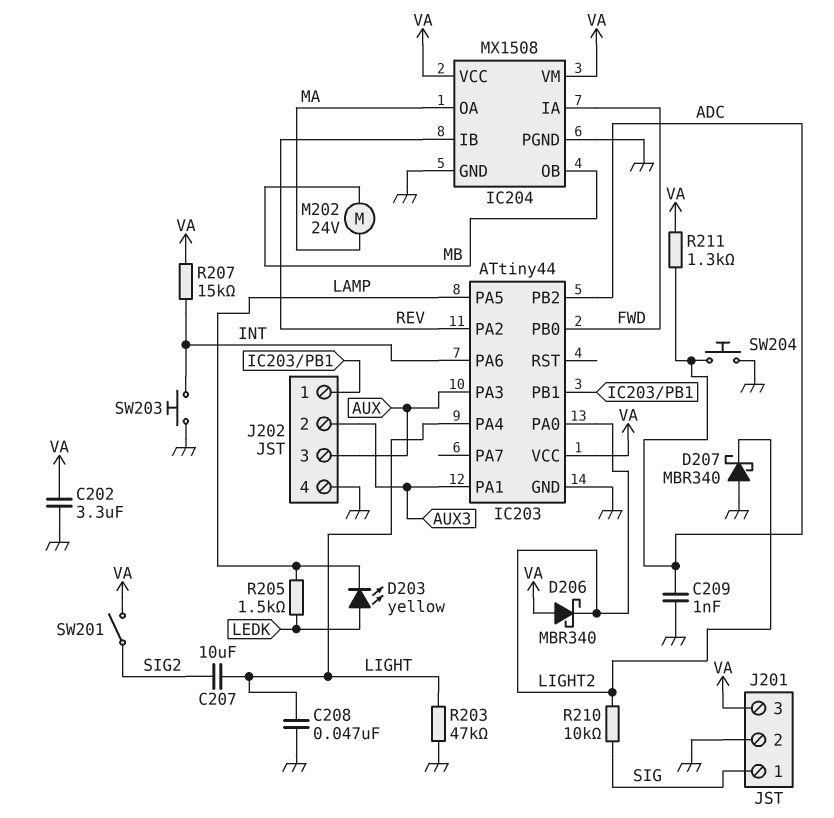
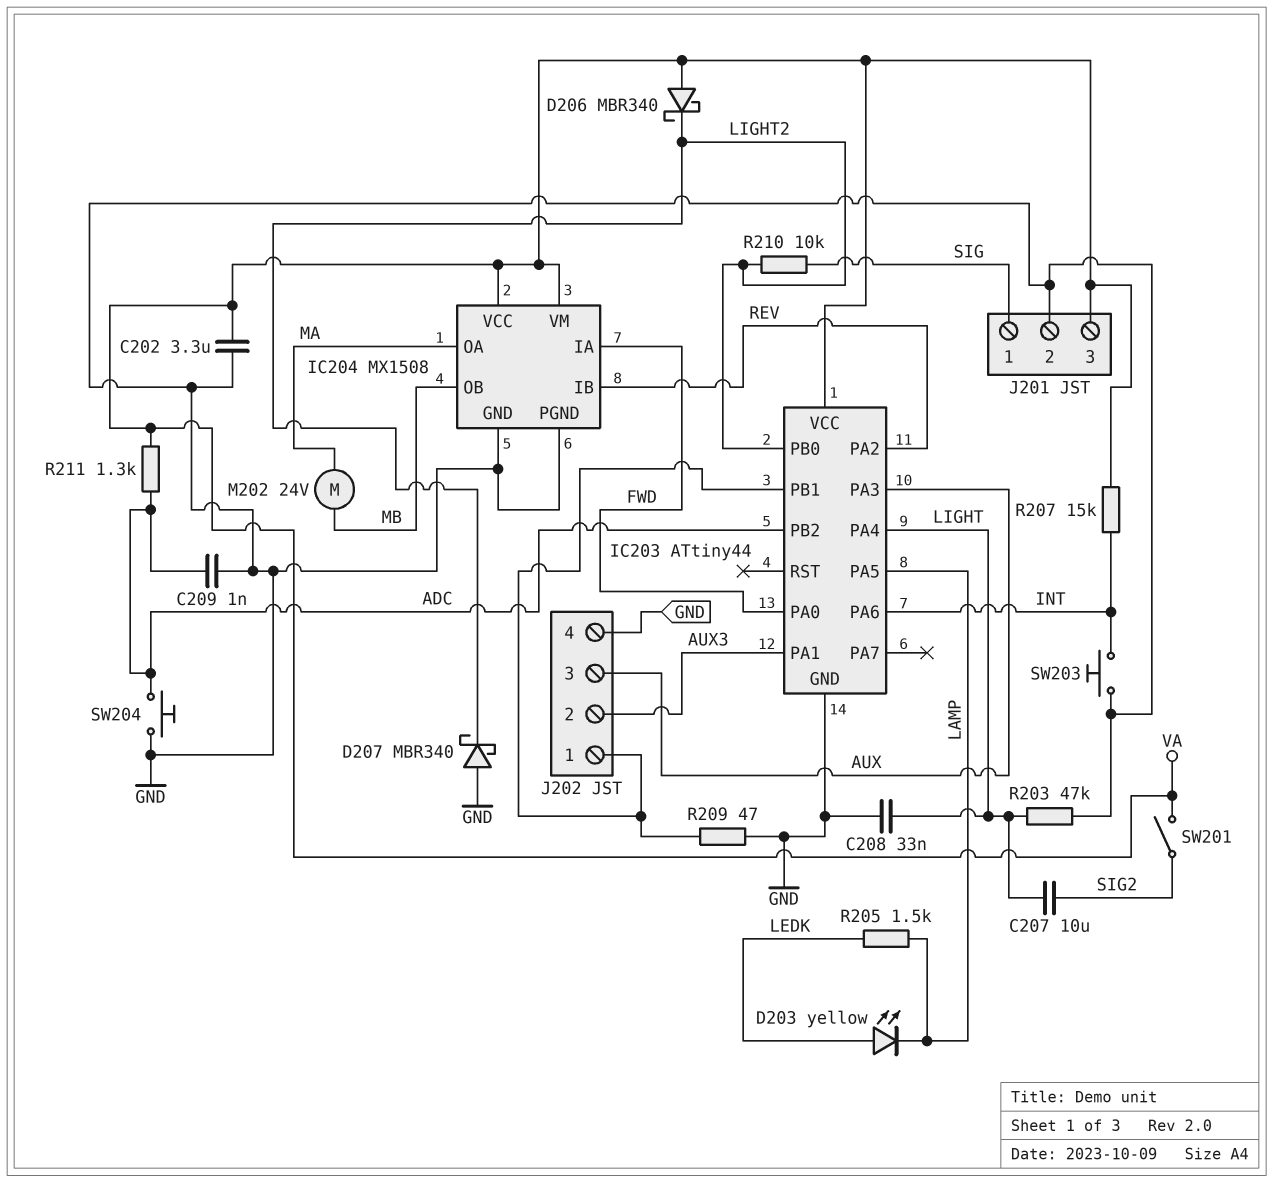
C208: 47nF (GND, LIGHT) -> 33nF (GND, LIGHT)
IC203 pin PA0: LIGHT2 -> FWD
IC203 pin PB0: FWD -> LIGHT2
R209: none -> 47 (GND, IC203/PB1)

